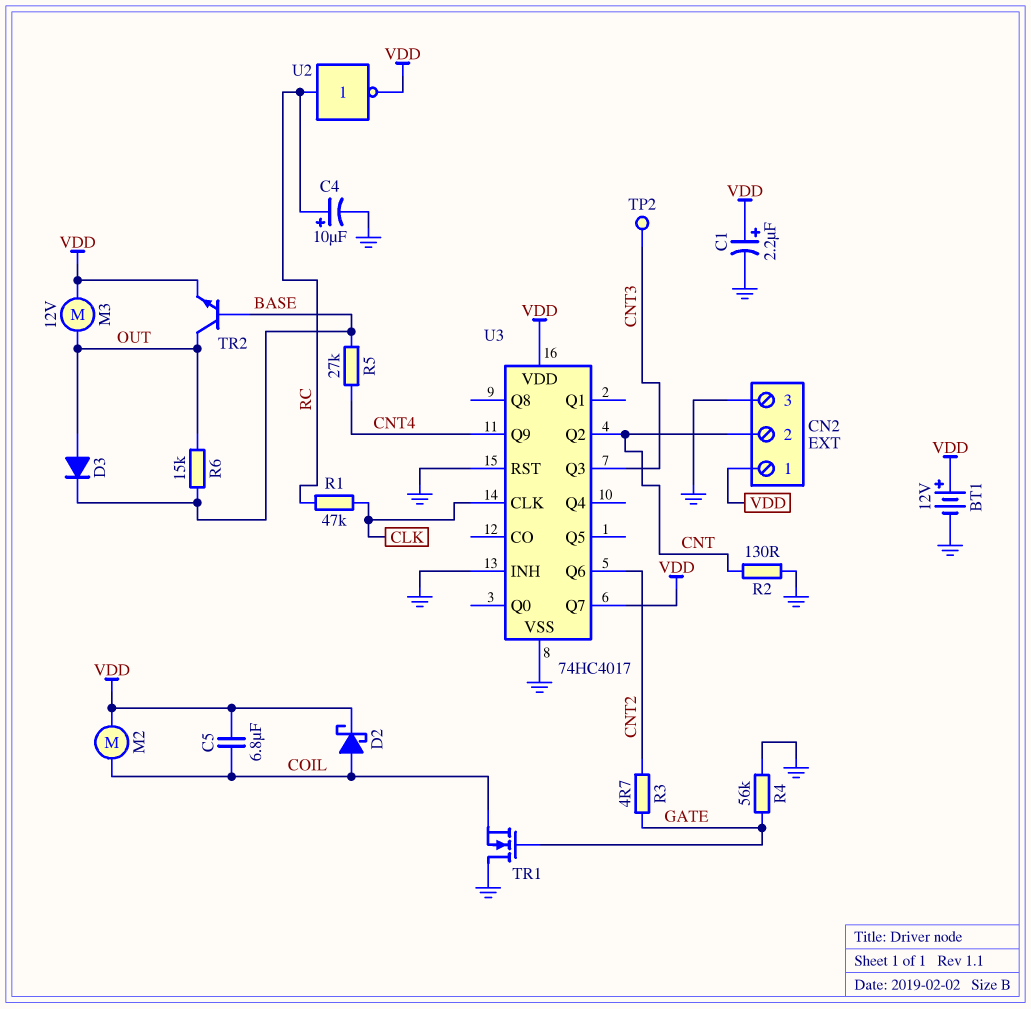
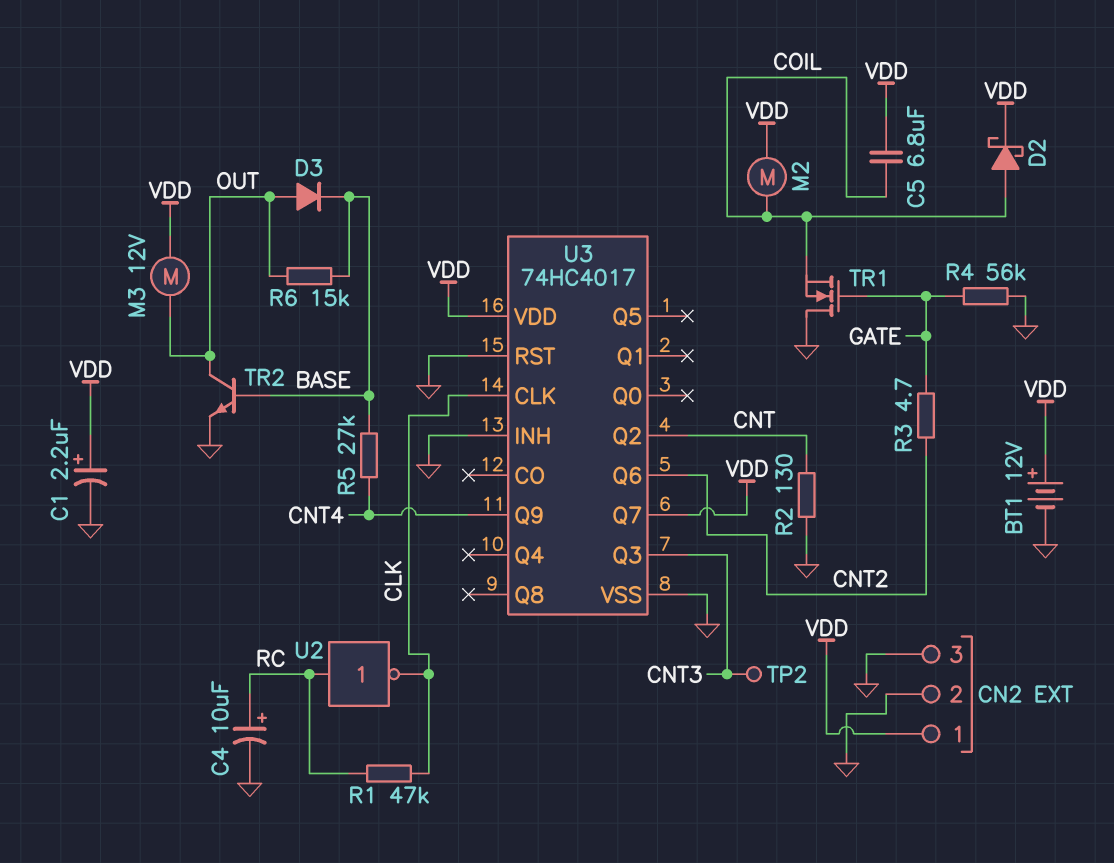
CN2 pin 2: CNT -> GND
TR2: NPN (B BASE, C OUT, E VDD) -> NPN (B BASE, C OUT, E GND)
U2: NOT (in RC, out VDD) -> NOT (in RC, out CLK)

